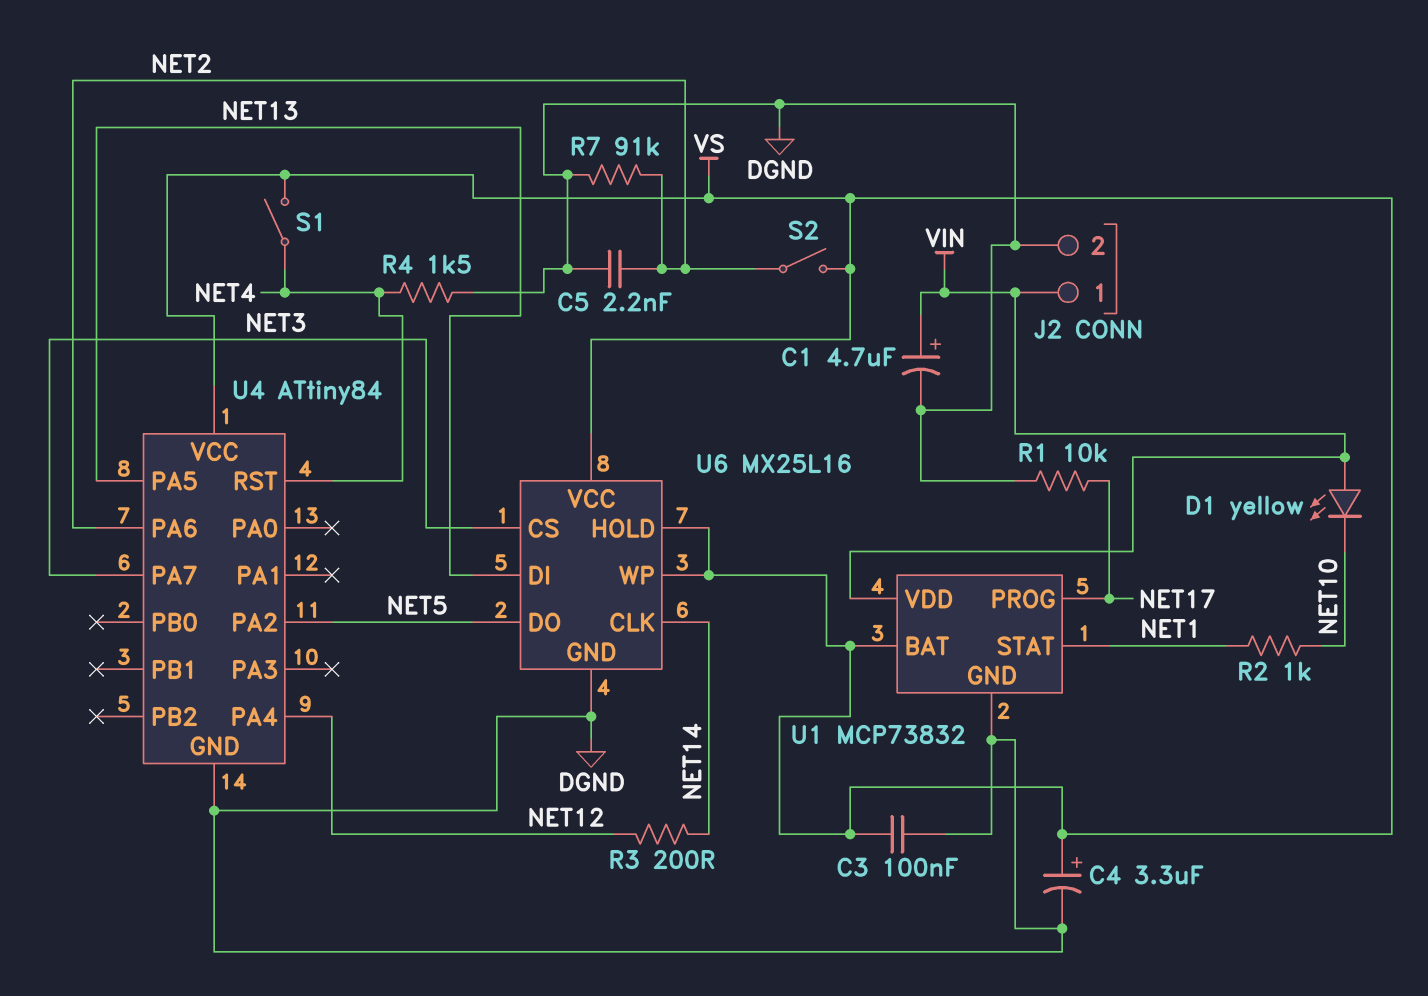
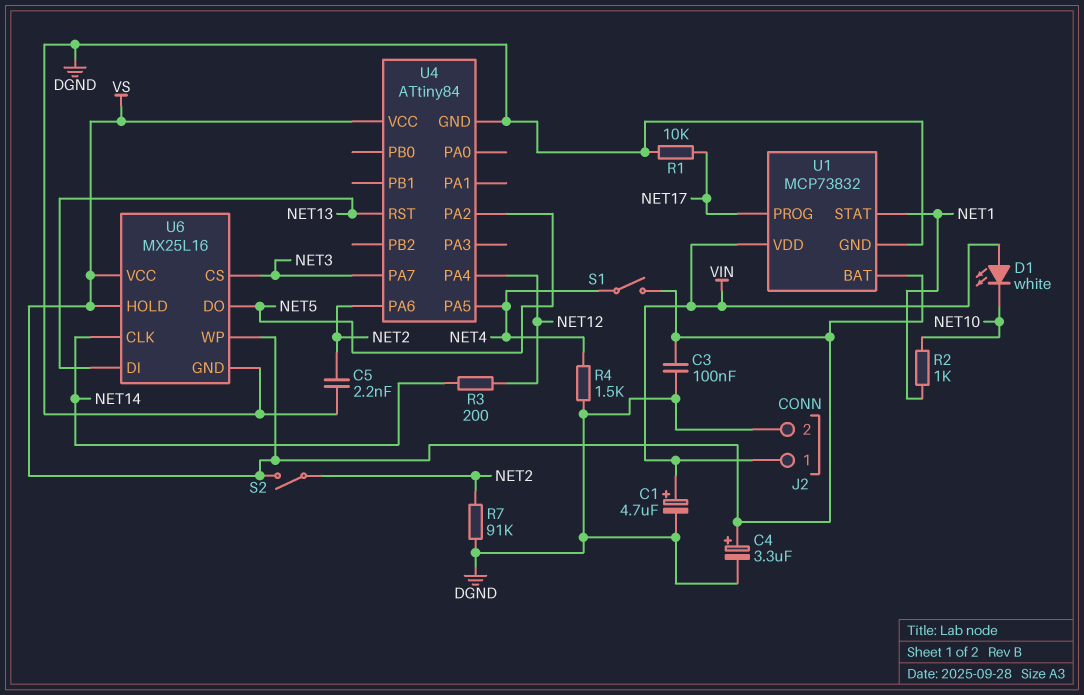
D1: LED yellow (A VIN, K NET10) -> LED white (A VIN, K NET10)
U4 pin PA5: NET13 -> NET4
U4 pin RST: NET4 -> NET13

